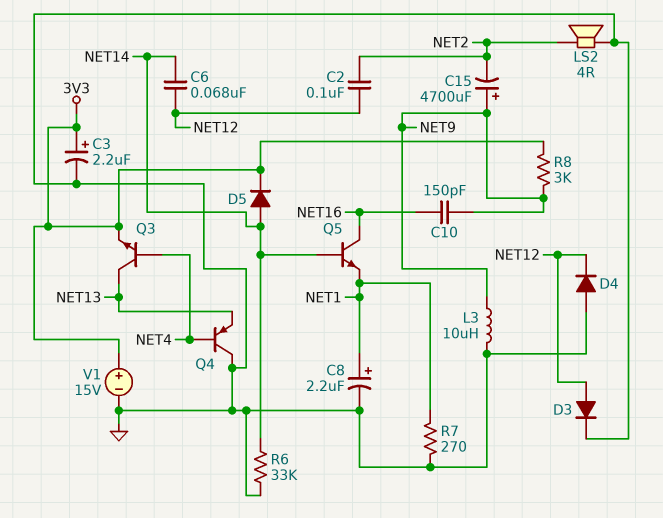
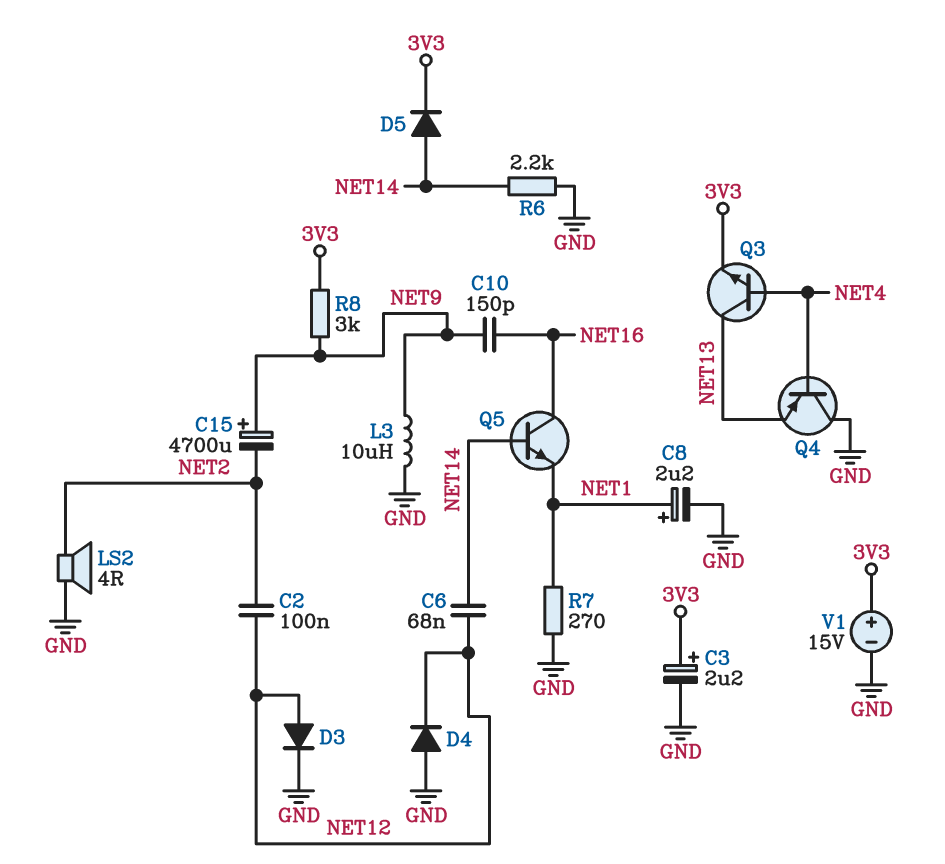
R6: 33k (GND, NET14) -> 2.2k (GND, NET14)

